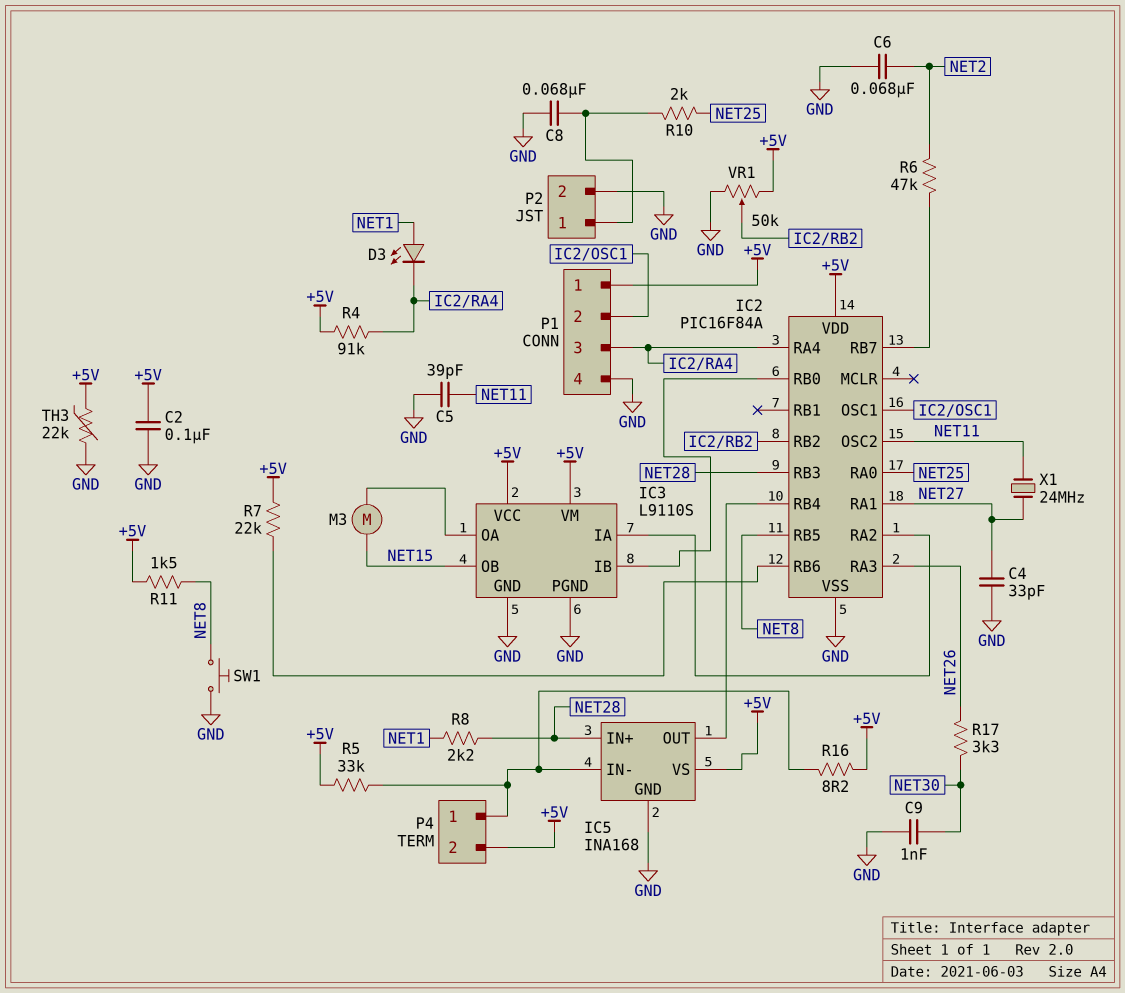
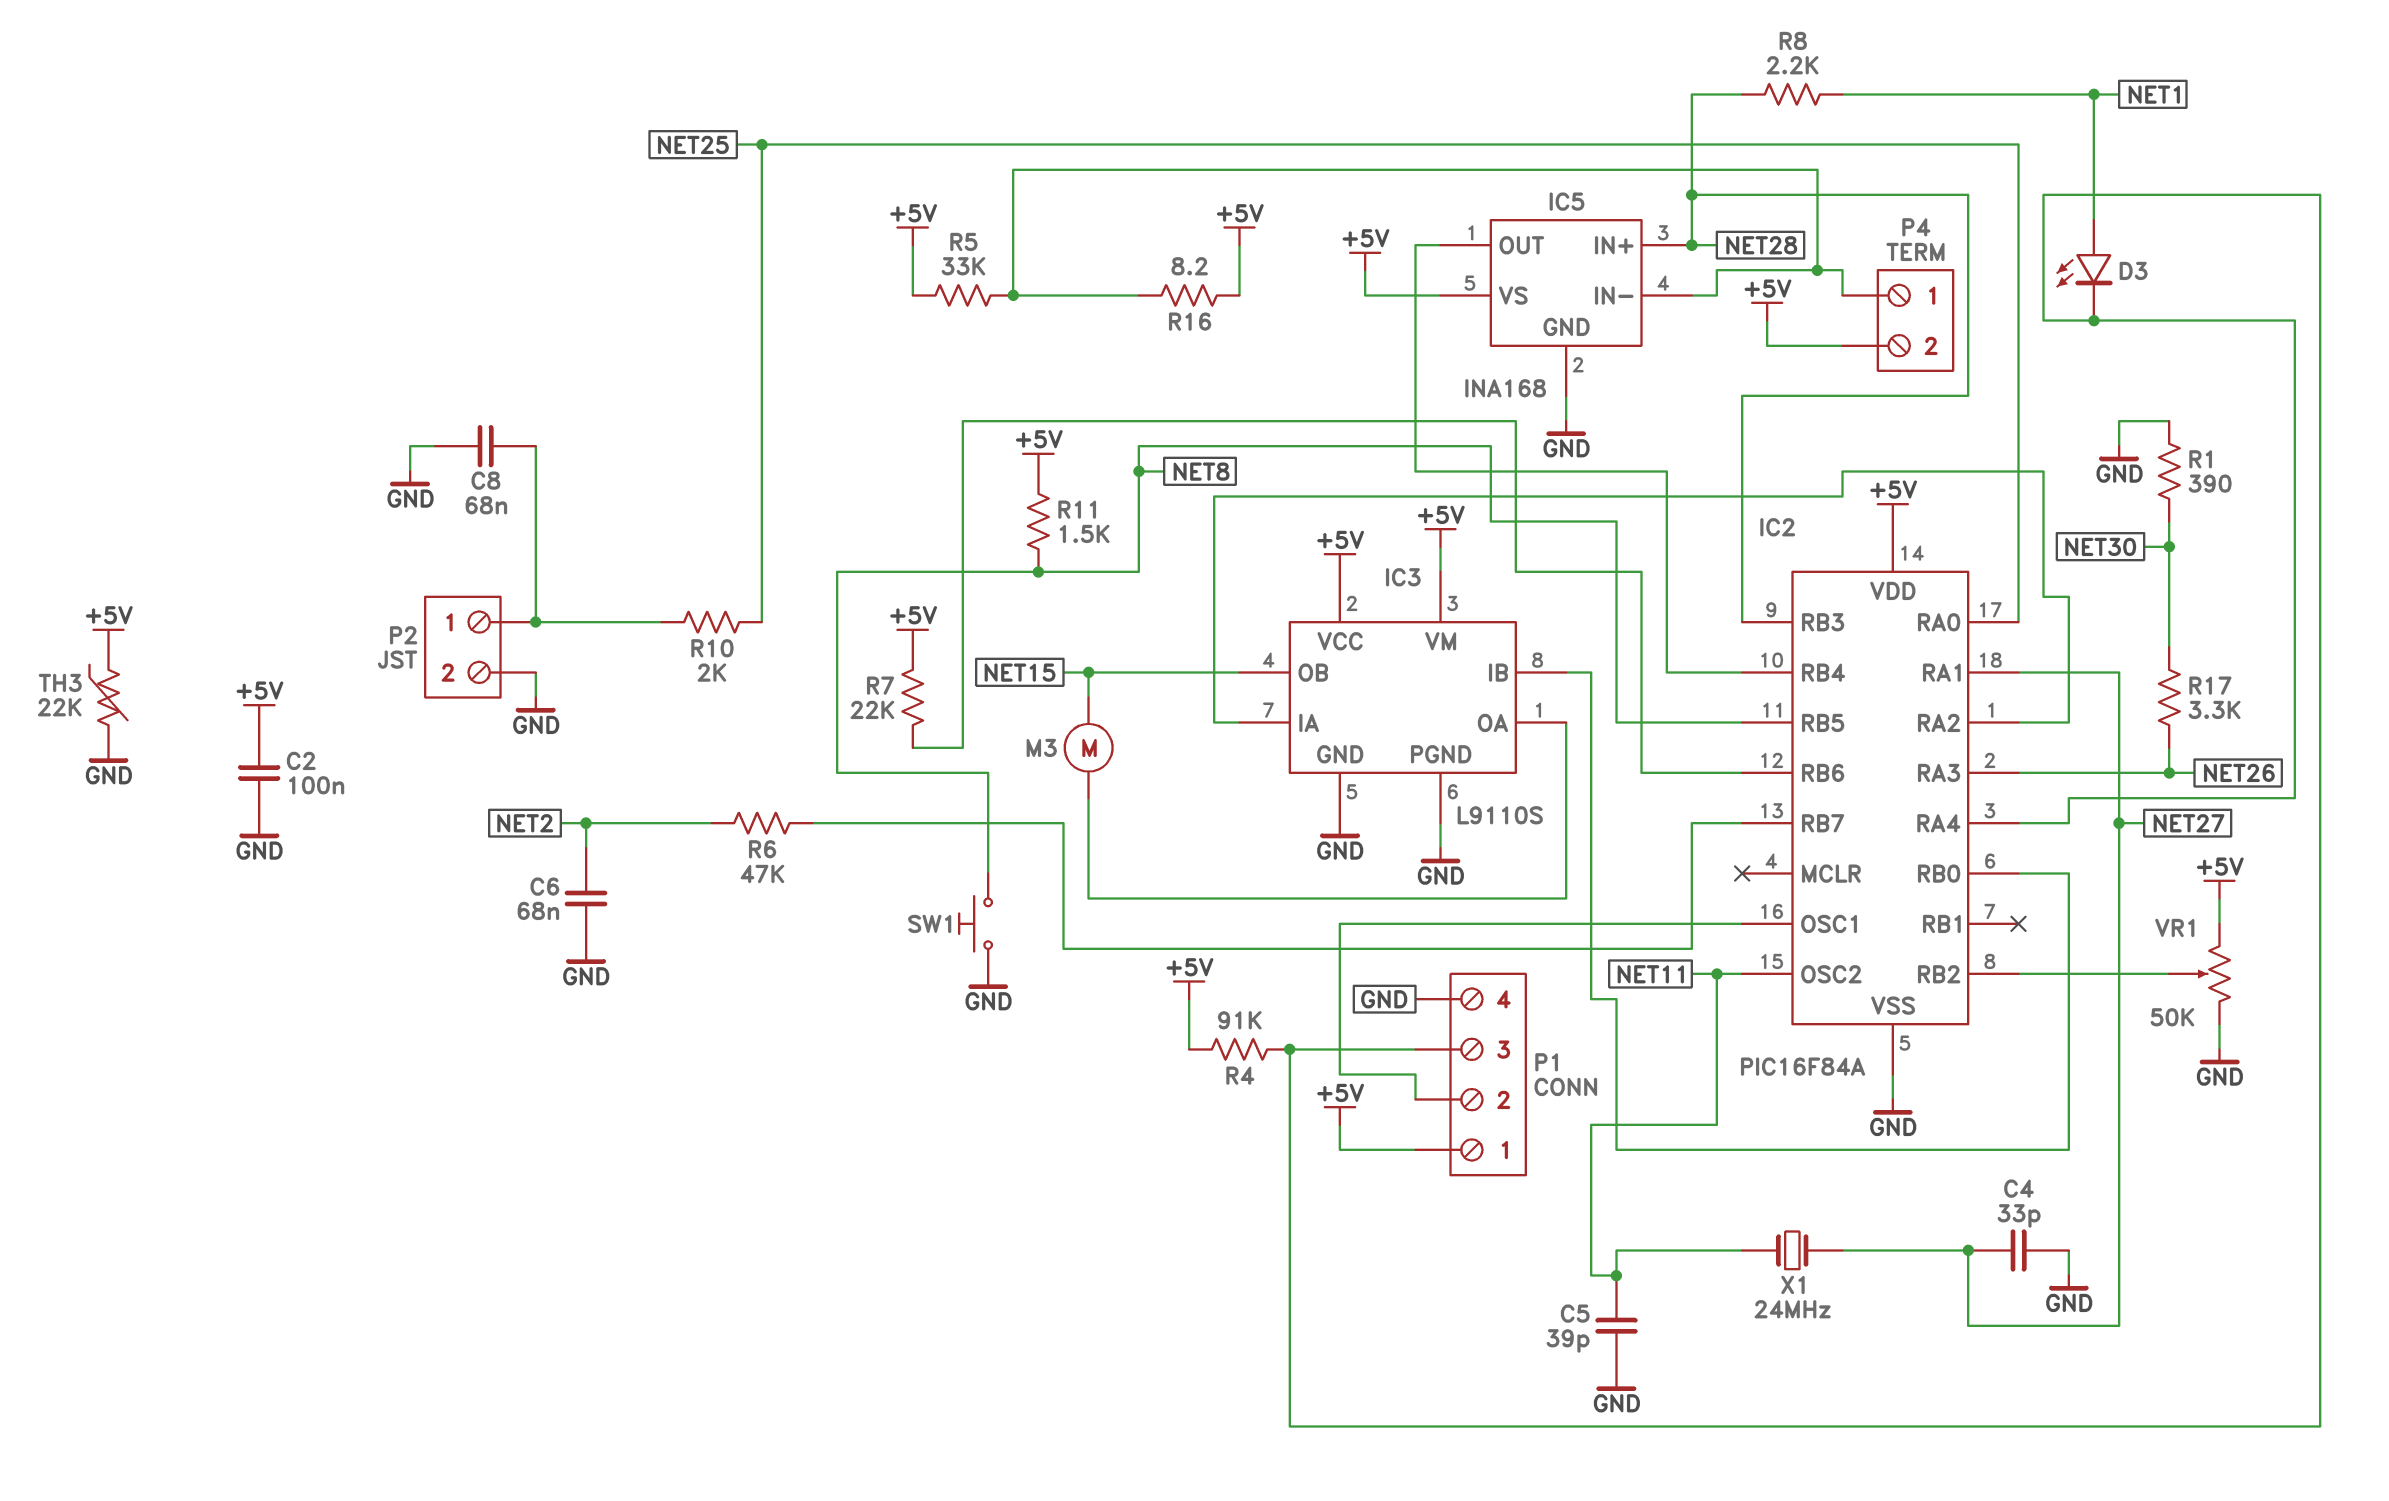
C9: 1nF (GND, NET30) -> none
R1: none -> 390 (GND, NET30)

